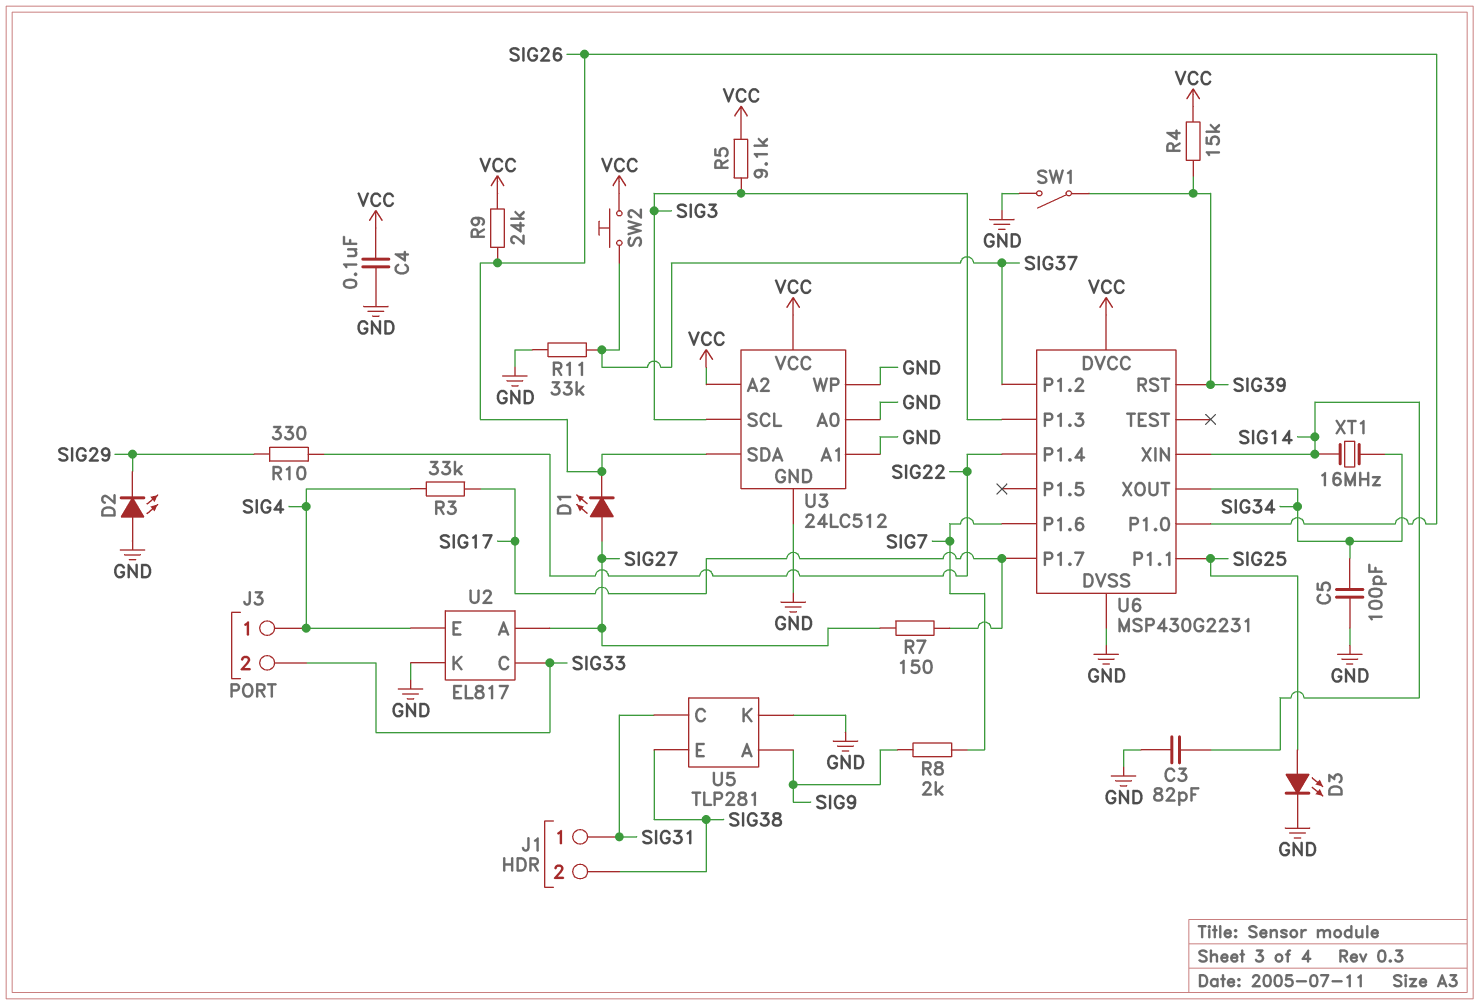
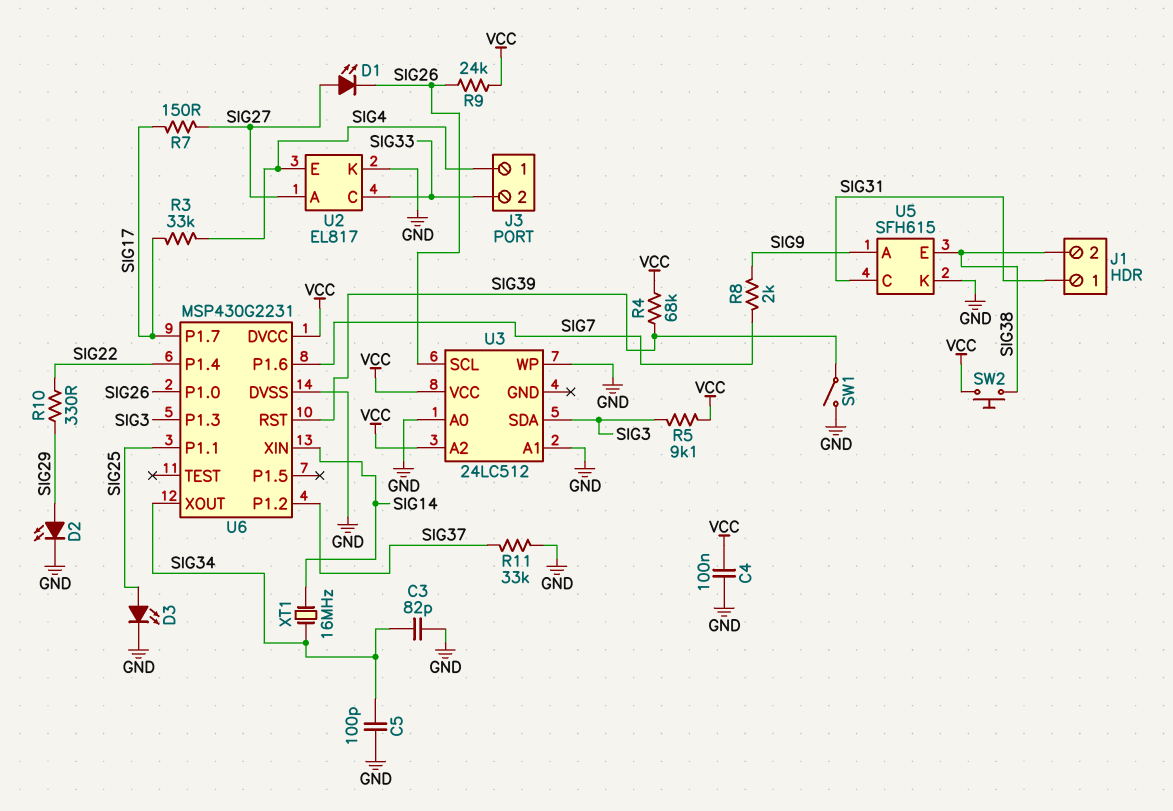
C3: 82pF (GND, SIG14) -> 82pF (GND, SIG34)
D2: LED (A GND, K SIG29) -> LED (A SIG29, K GND)
R4: 15k (SIG39, VCC) -> 68k (SIG39, VCC)
SW2: button (SIG37, VCC) -> button (SIG38, VCC)
U3 pin GND: GND -> none
U3 pin SCL: SIG3 -> SIG26
U3 pin SDA: SIG26 -> SIG3
U5: TLP281 -> SFH615

